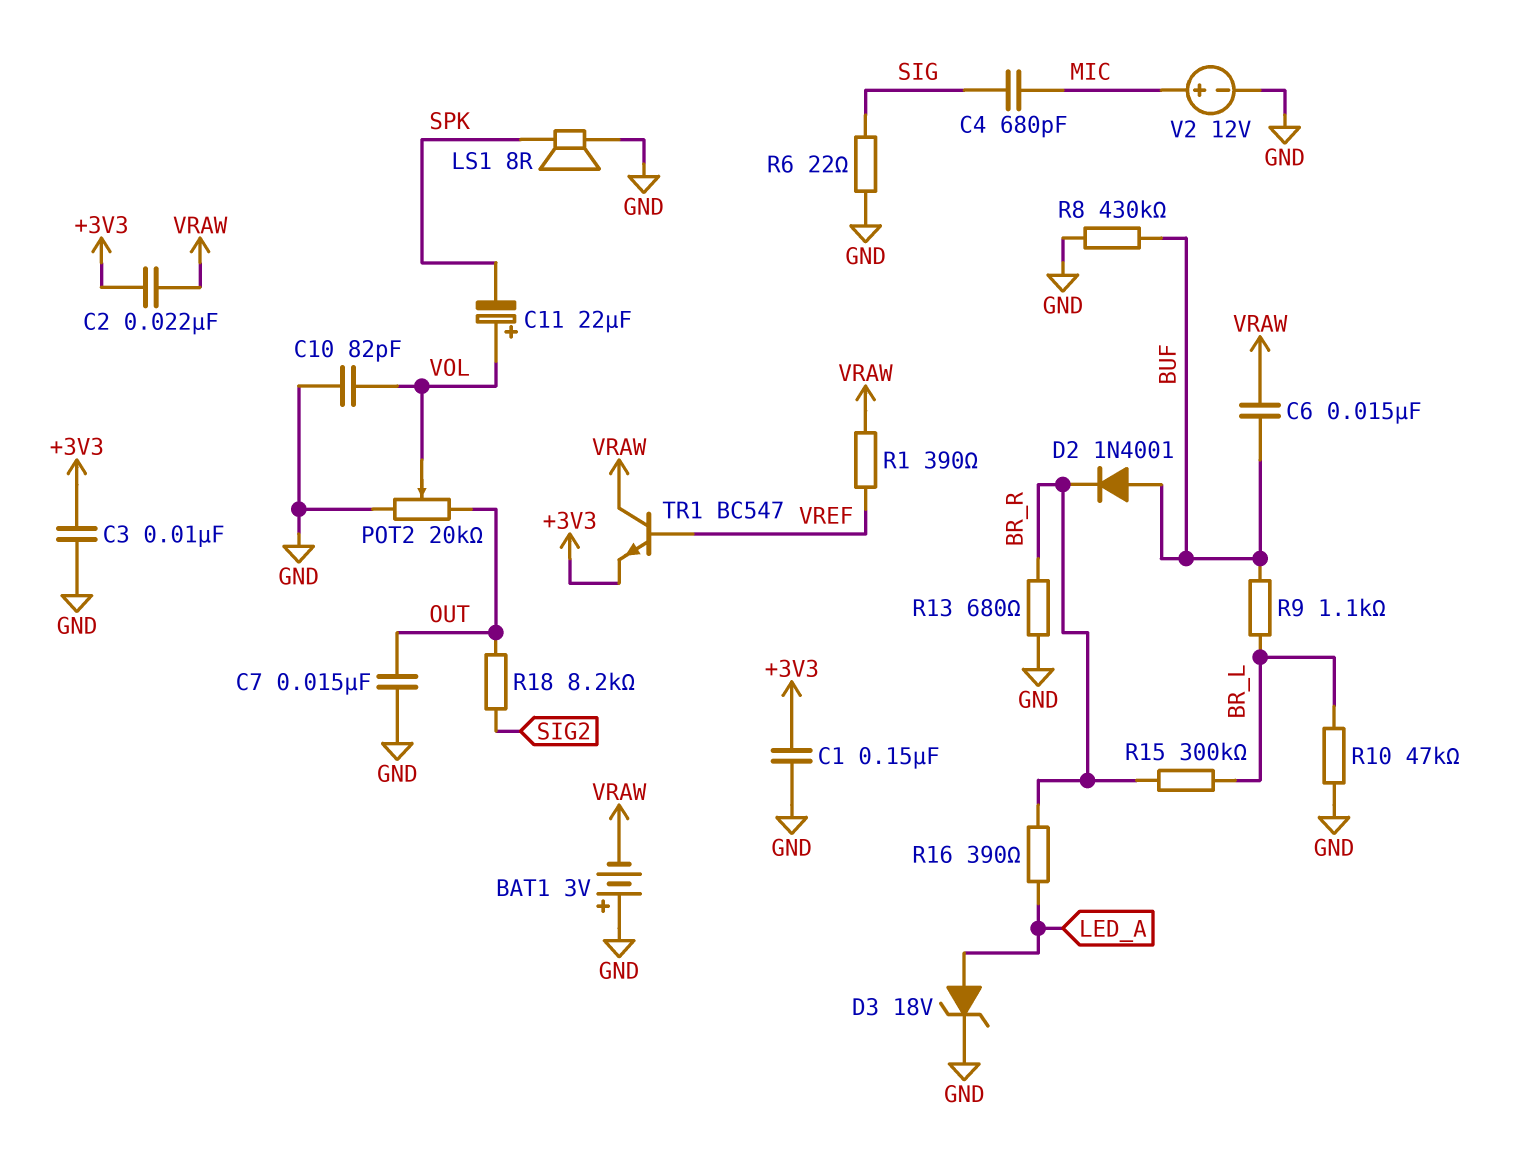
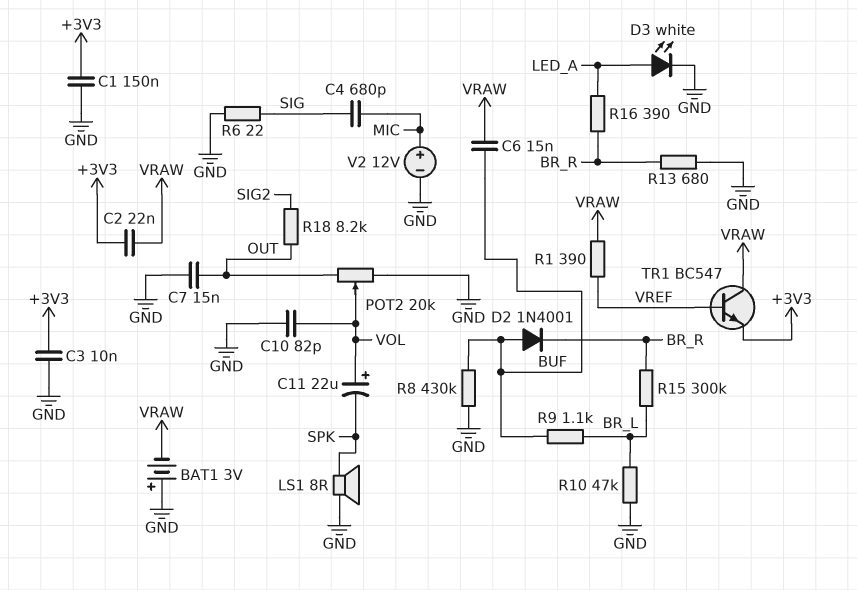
D3: zener 18V (A LED_A, K GND) -> LED white (A LED_A, K GND)

